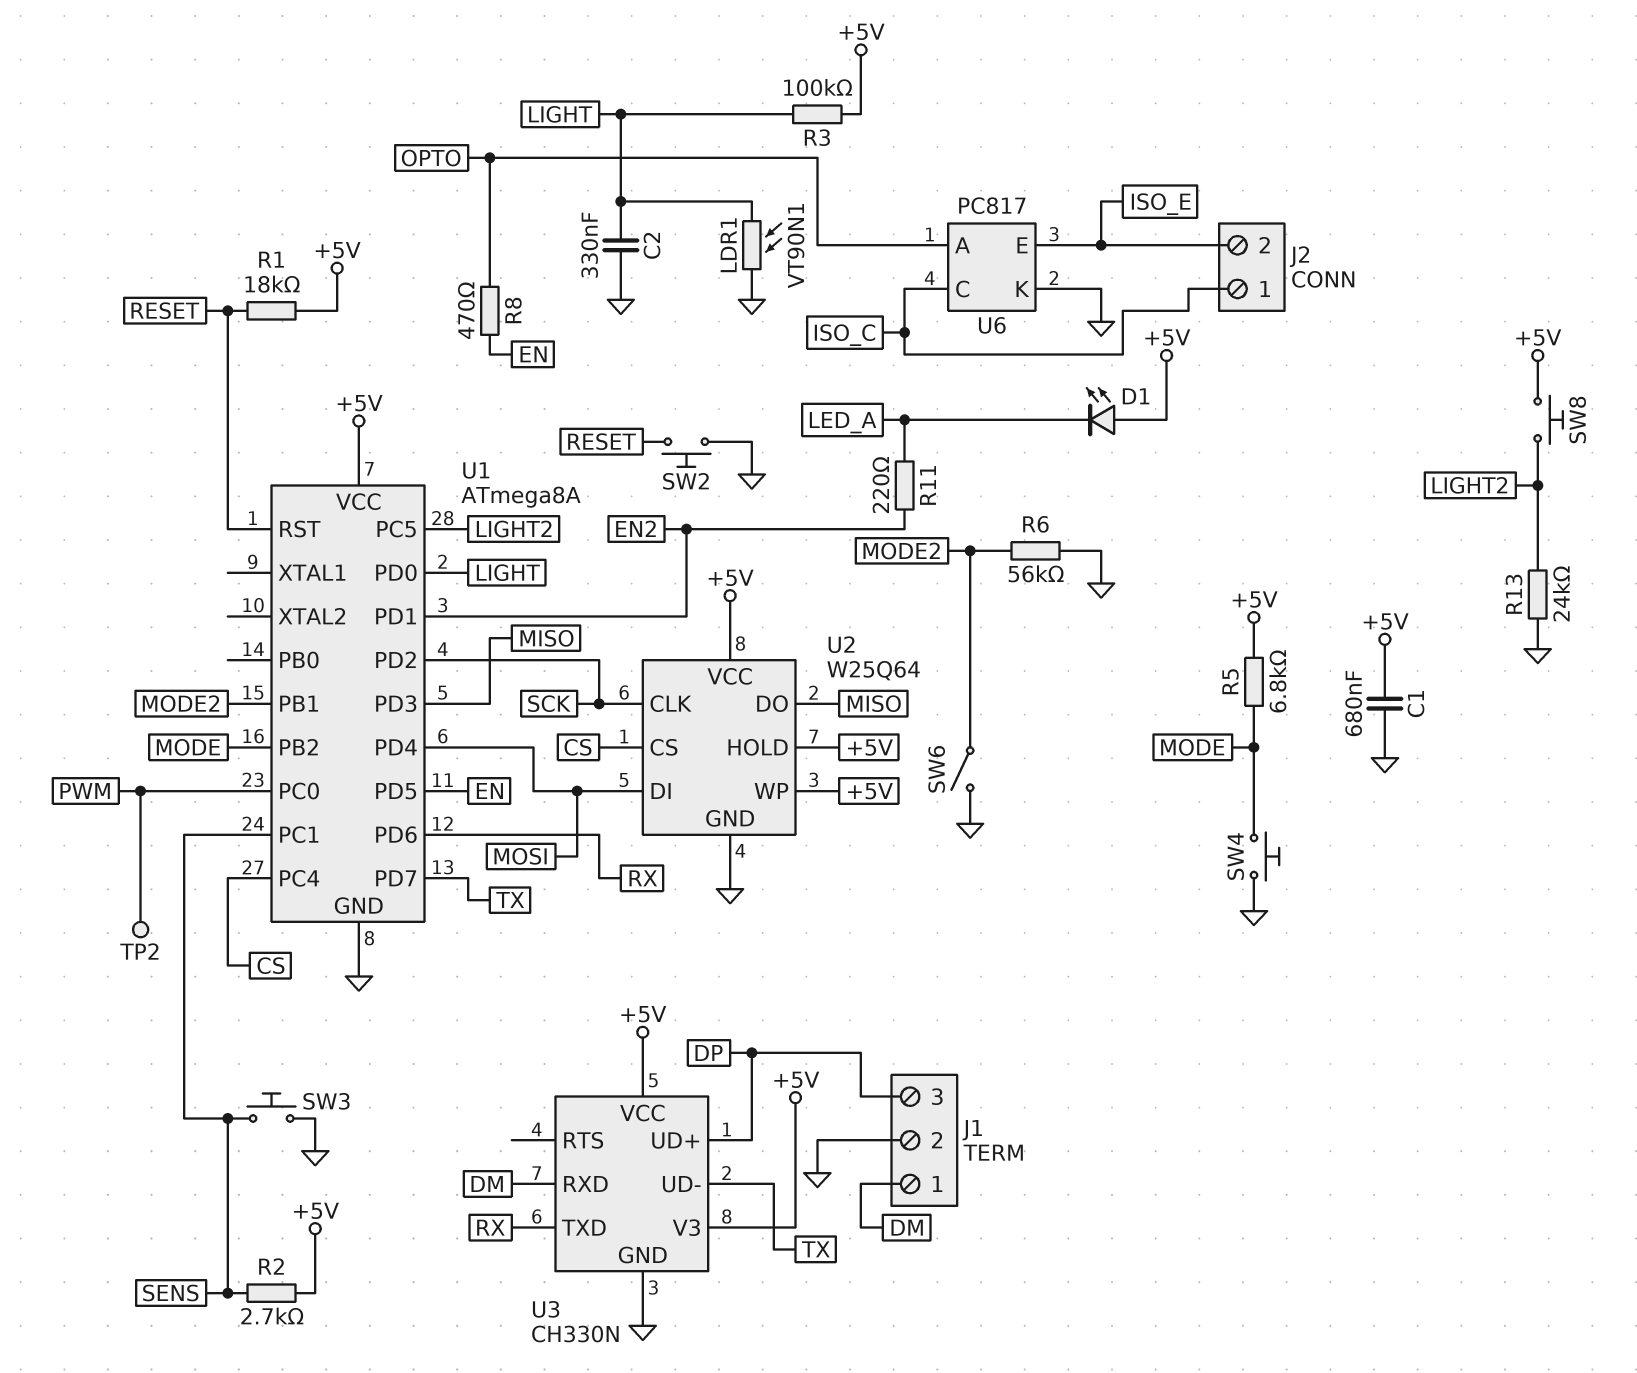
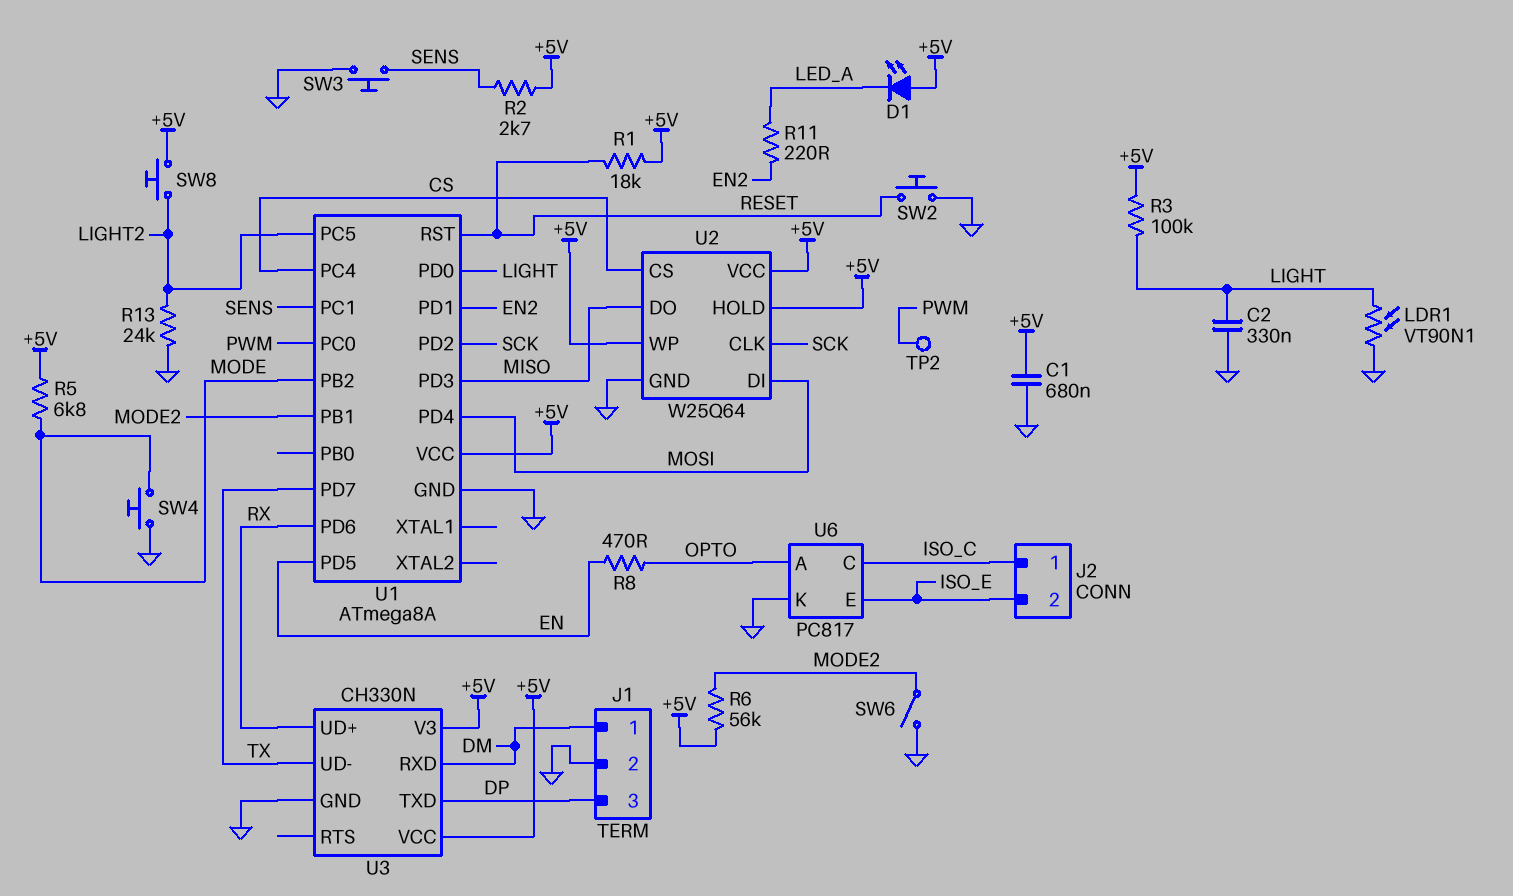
R6: 56k (GND, MODE2) -> 56k (+5V, MODE2)
U3 pin TXD: RX -> DP
U3 pin UD+: DP -> RX

